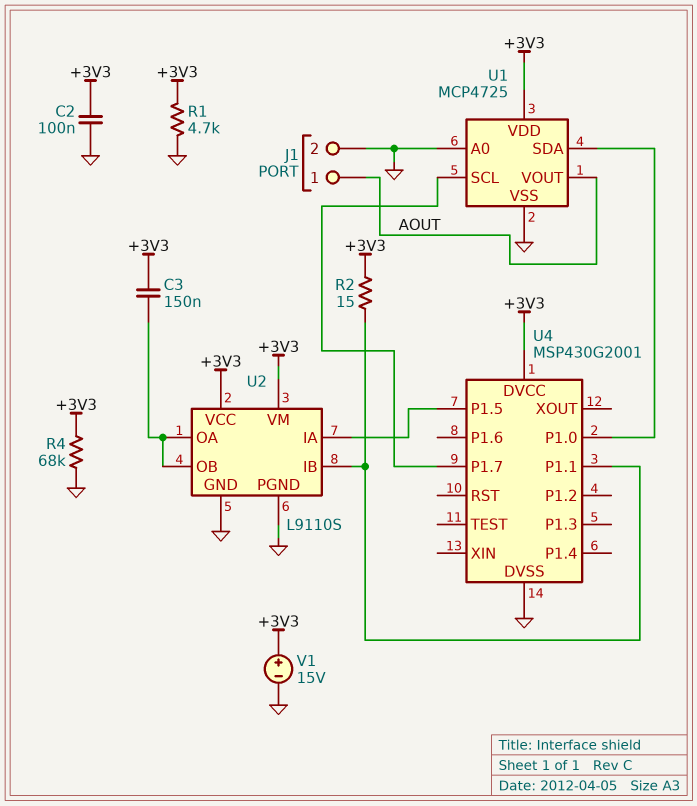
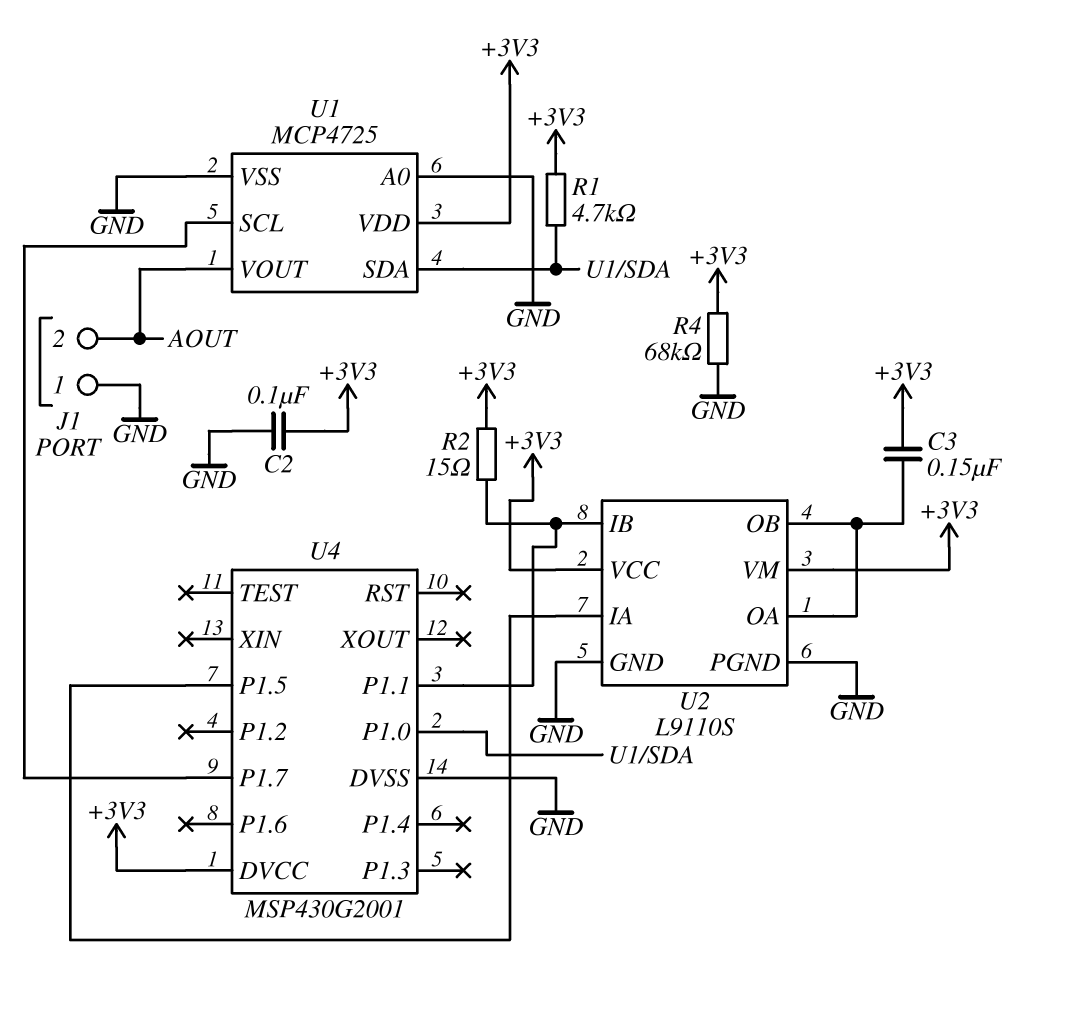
J1 pin 1: AOUT -> GND
J1 pin 2: GND -> AOUT
R1: 4.7k (+3V3, GND) -> 4.7k (+3V3, U1/SDA)
V1: 15V (plus +3V3, minus GND) -> none

